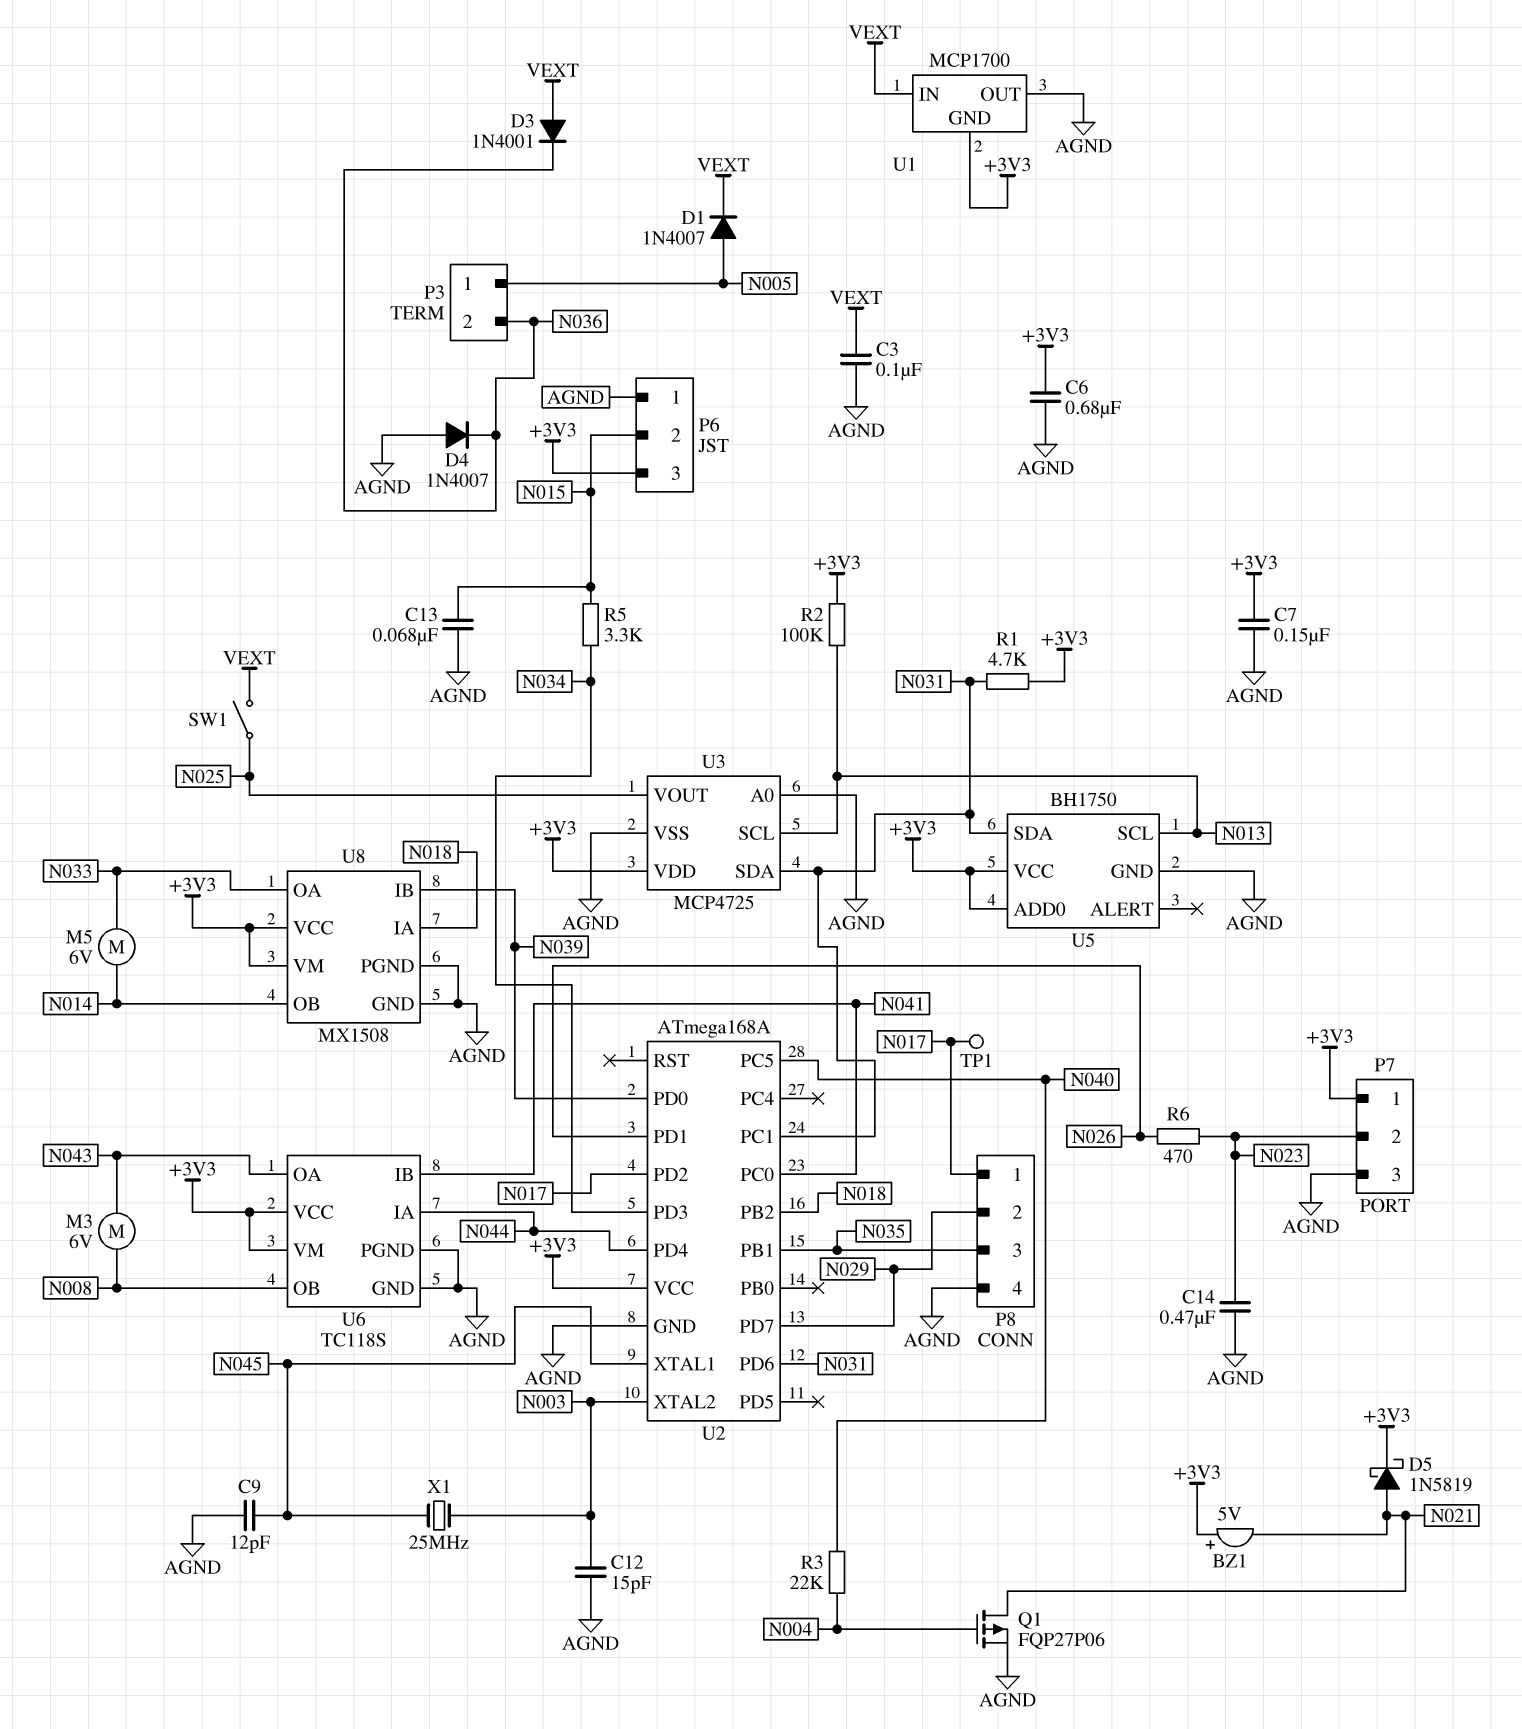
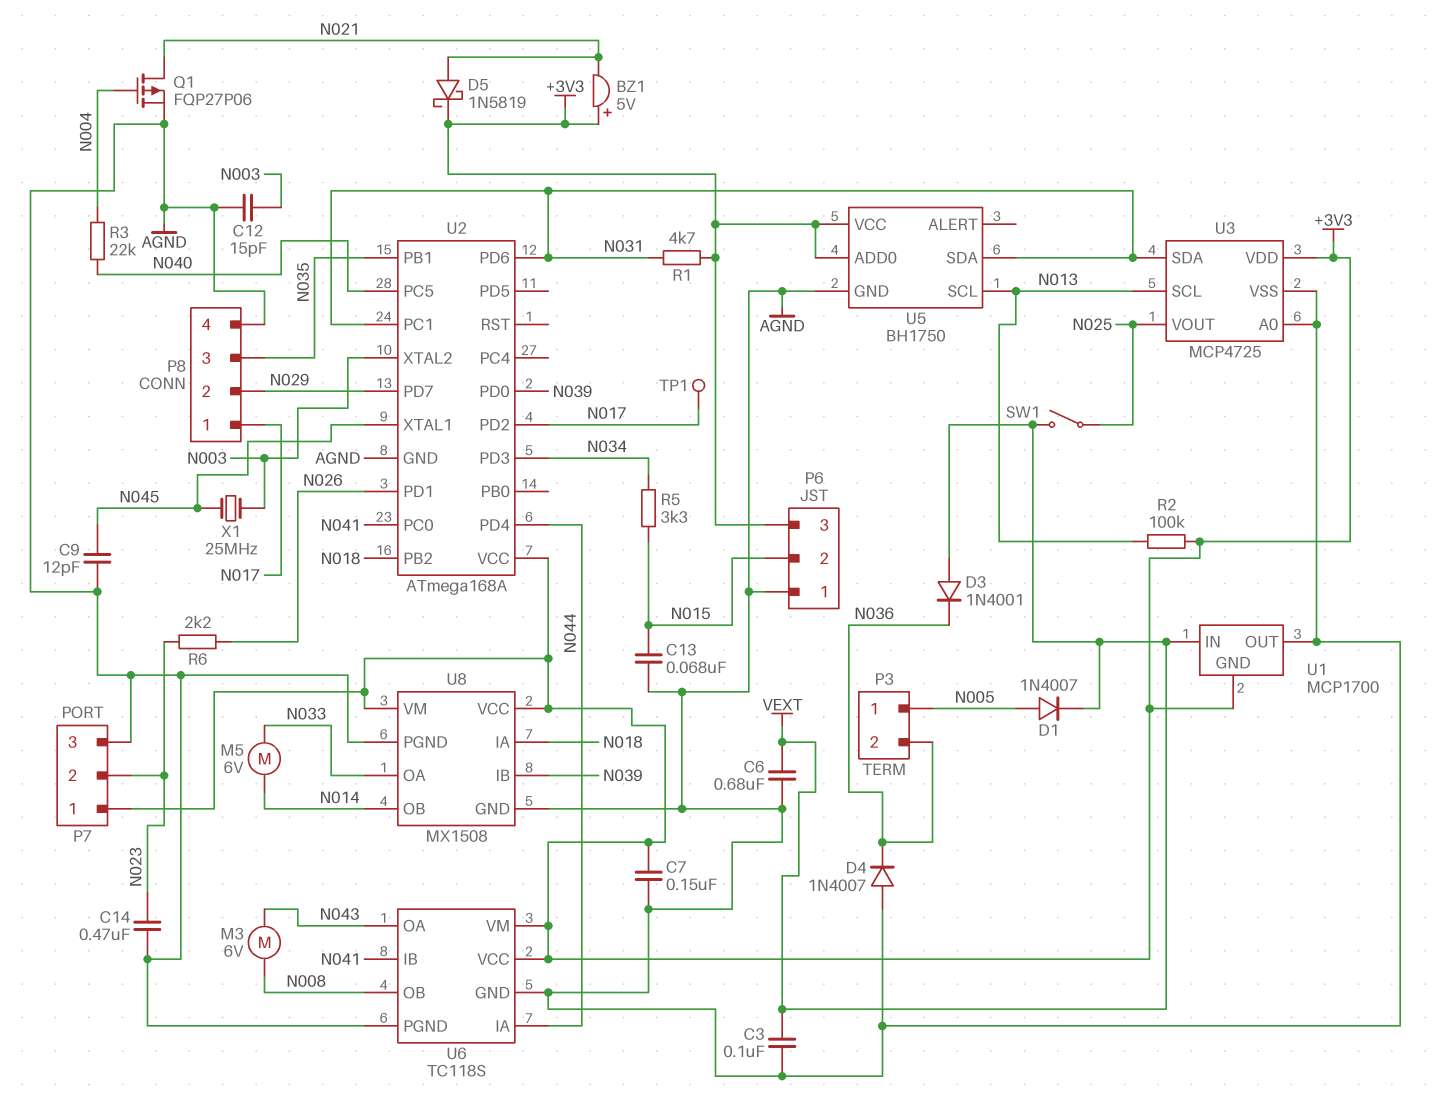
C6: 680nF (+3V3, AGND) -> 680nF (AGND, VEXT)
R6: 470 (N023, N026) -> 2.2k (N023, N026)

